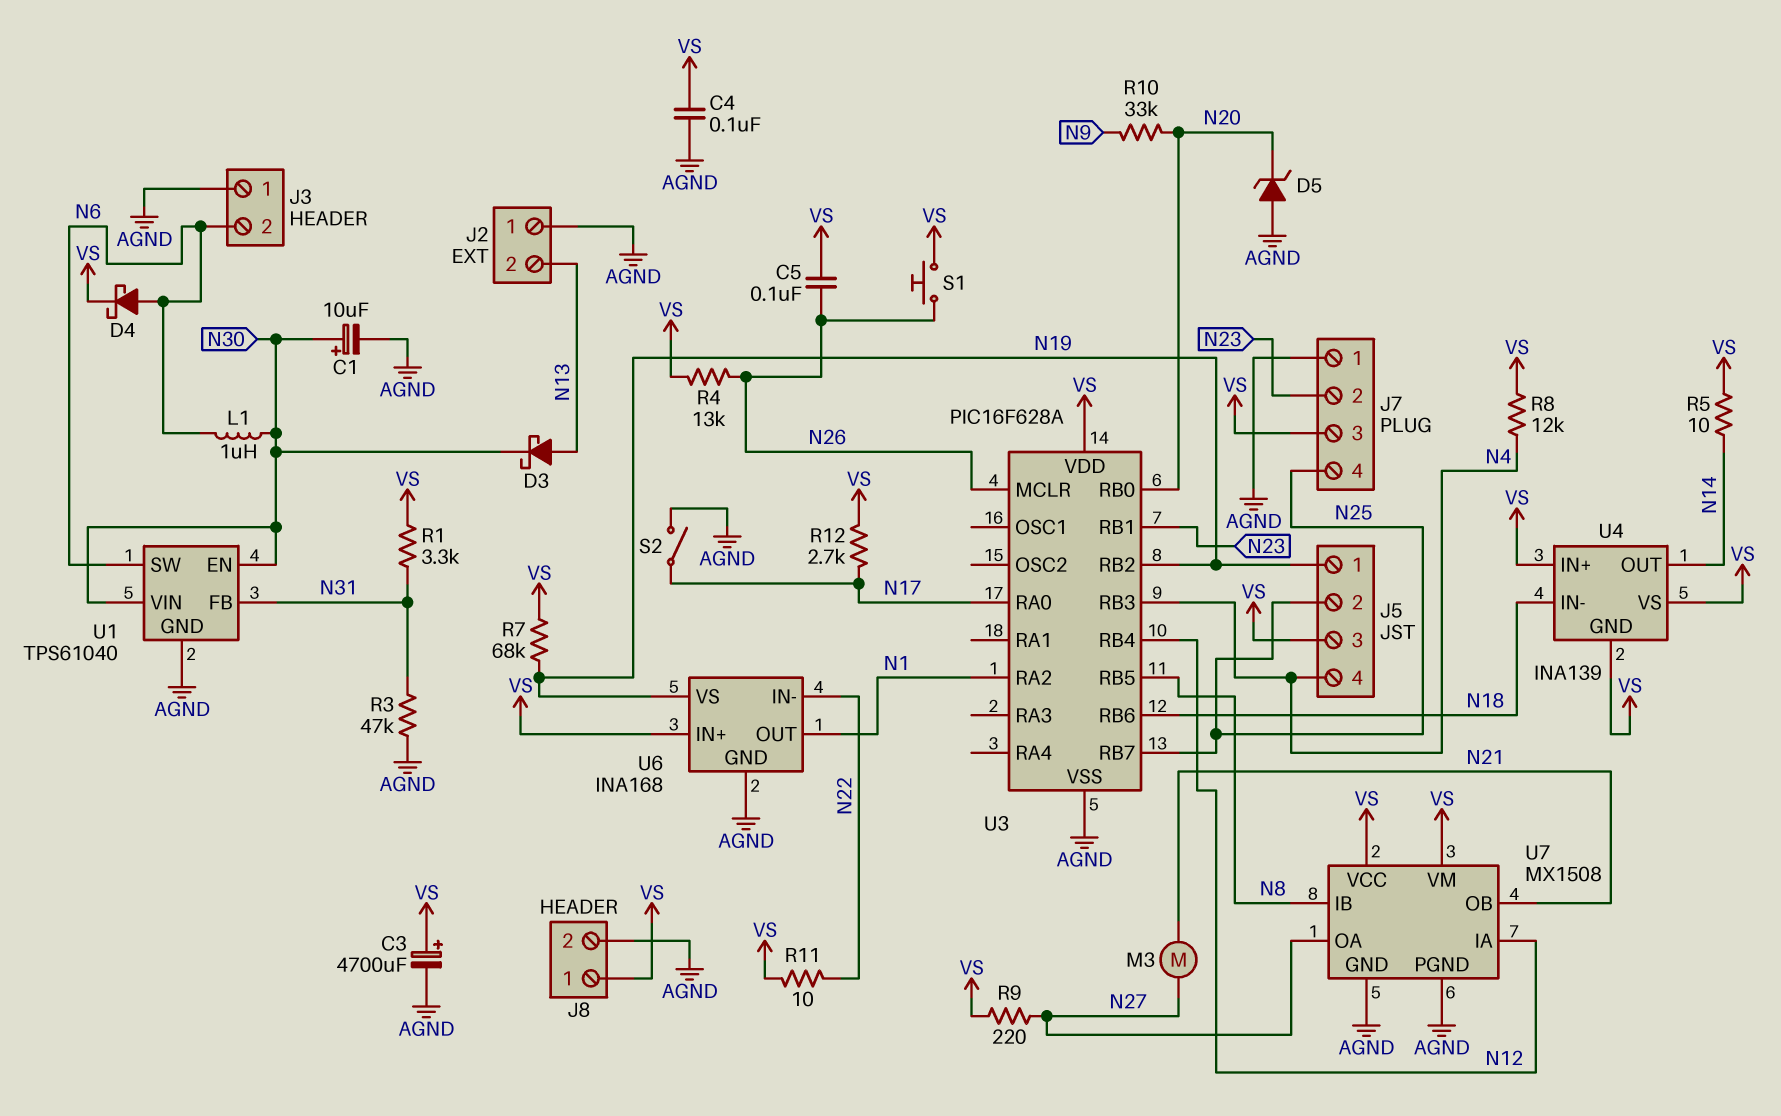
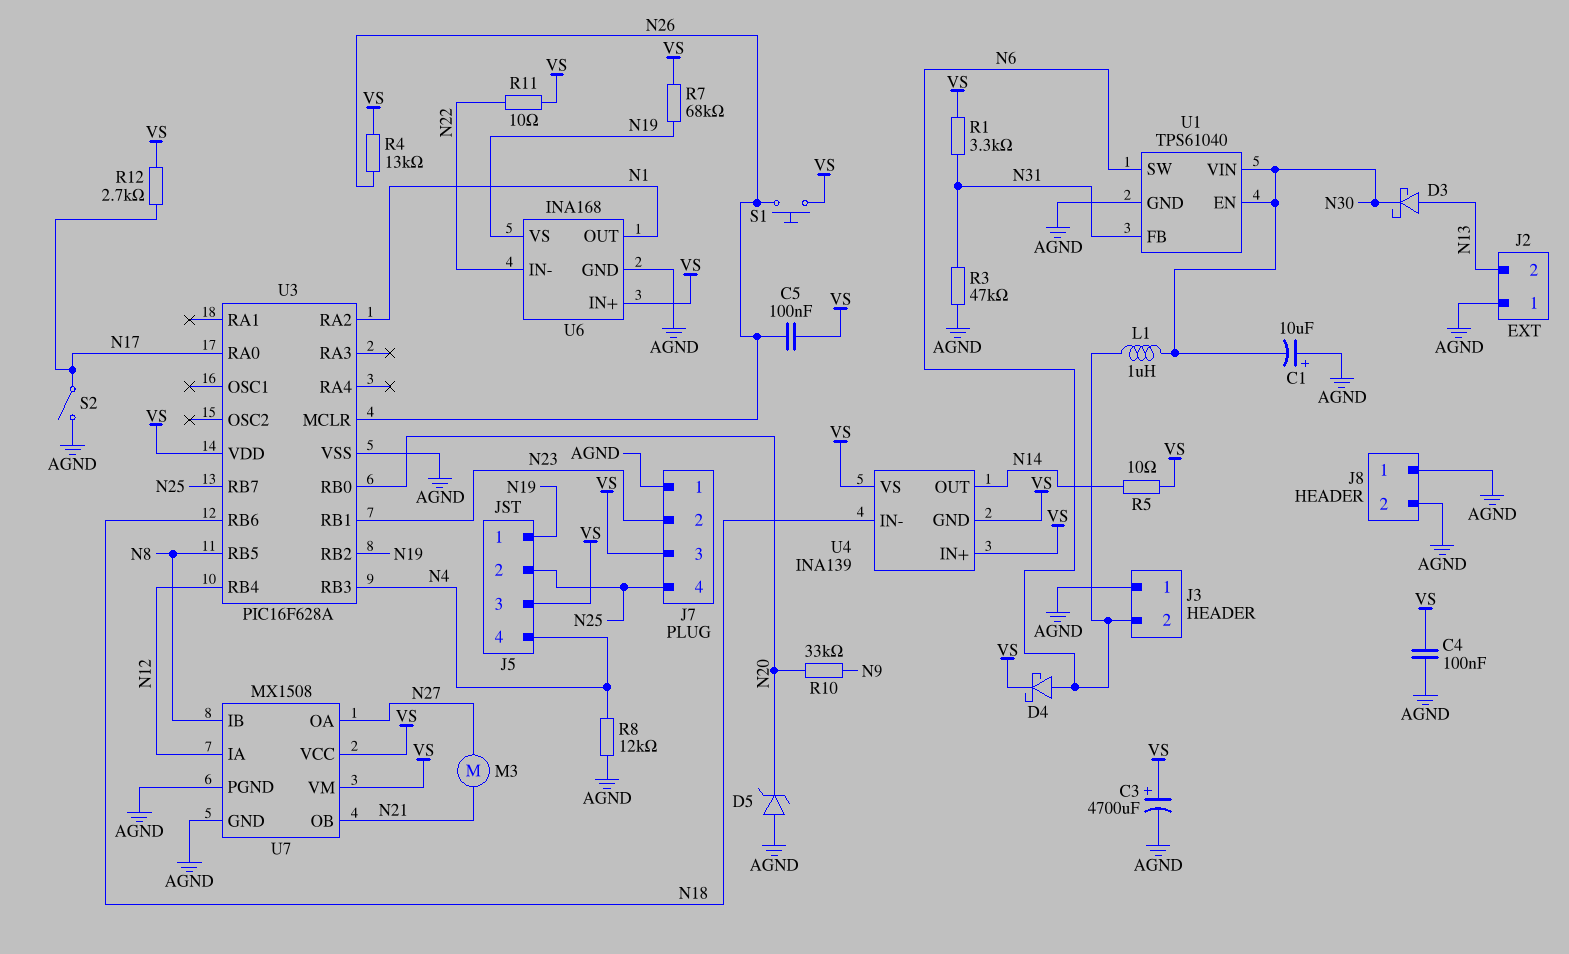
C1: 10uF (plus N30, minus AGND) -> 10uF (plus AGND, minus N30)
J8 pin 1: VS -> AGND
R8: 12k (N4, VS) -> 12k (AGND, N4)
R9: 220 (N27, VS) -> none

